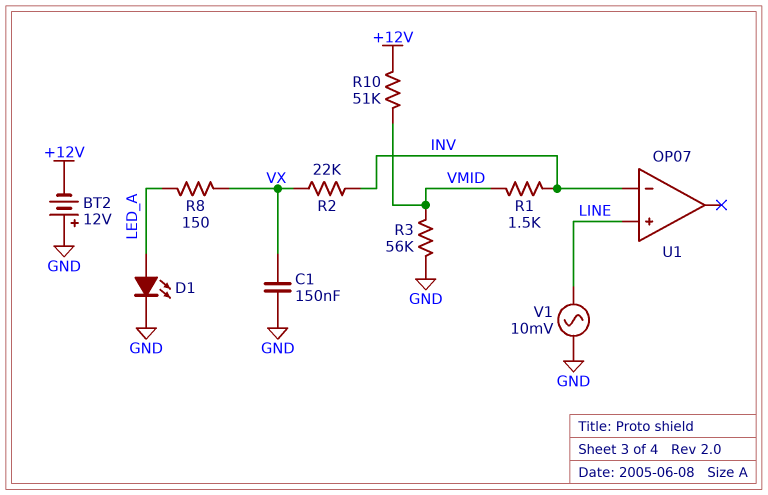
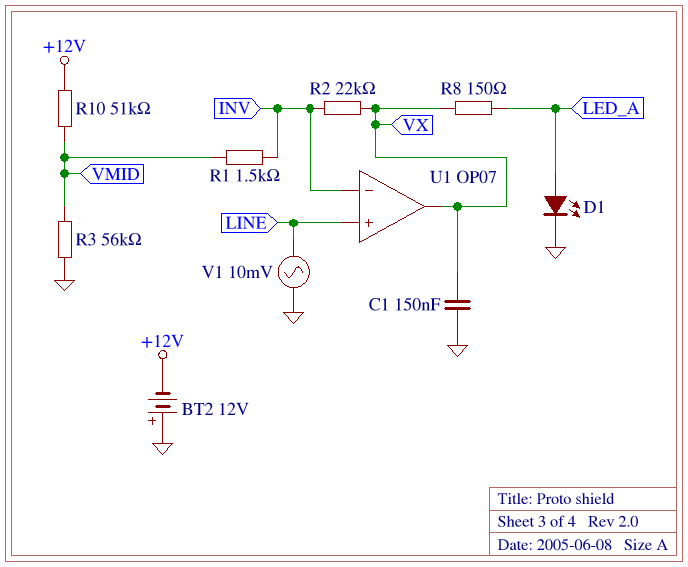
U1 pin out: none -> VX

